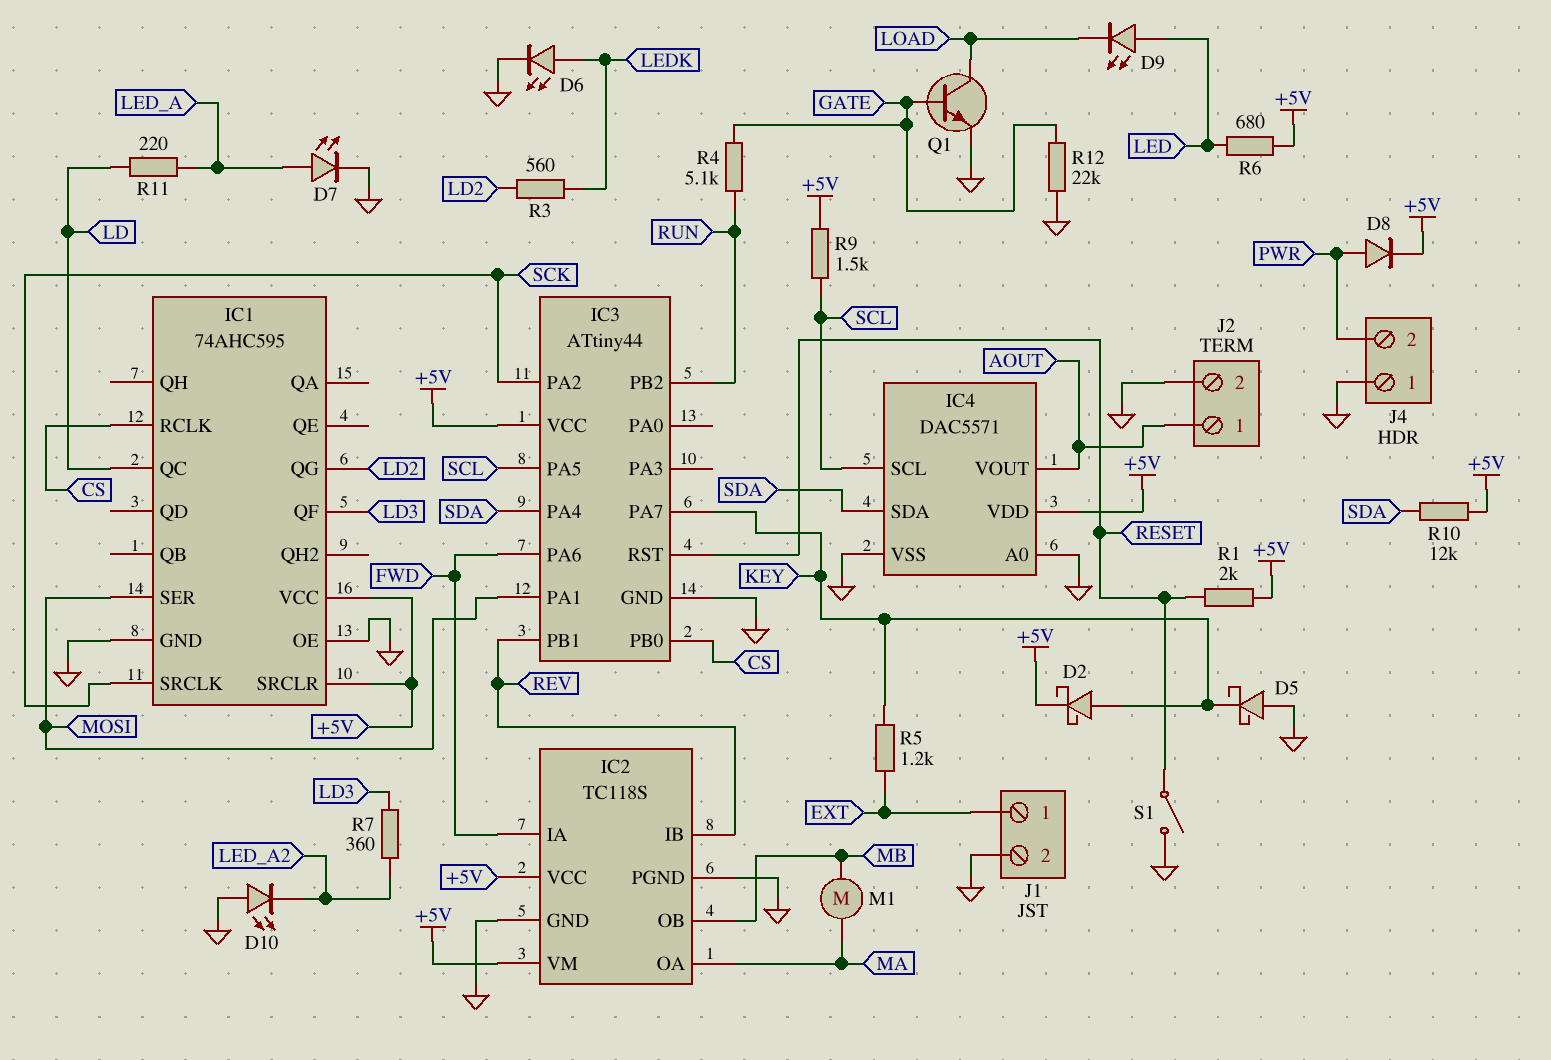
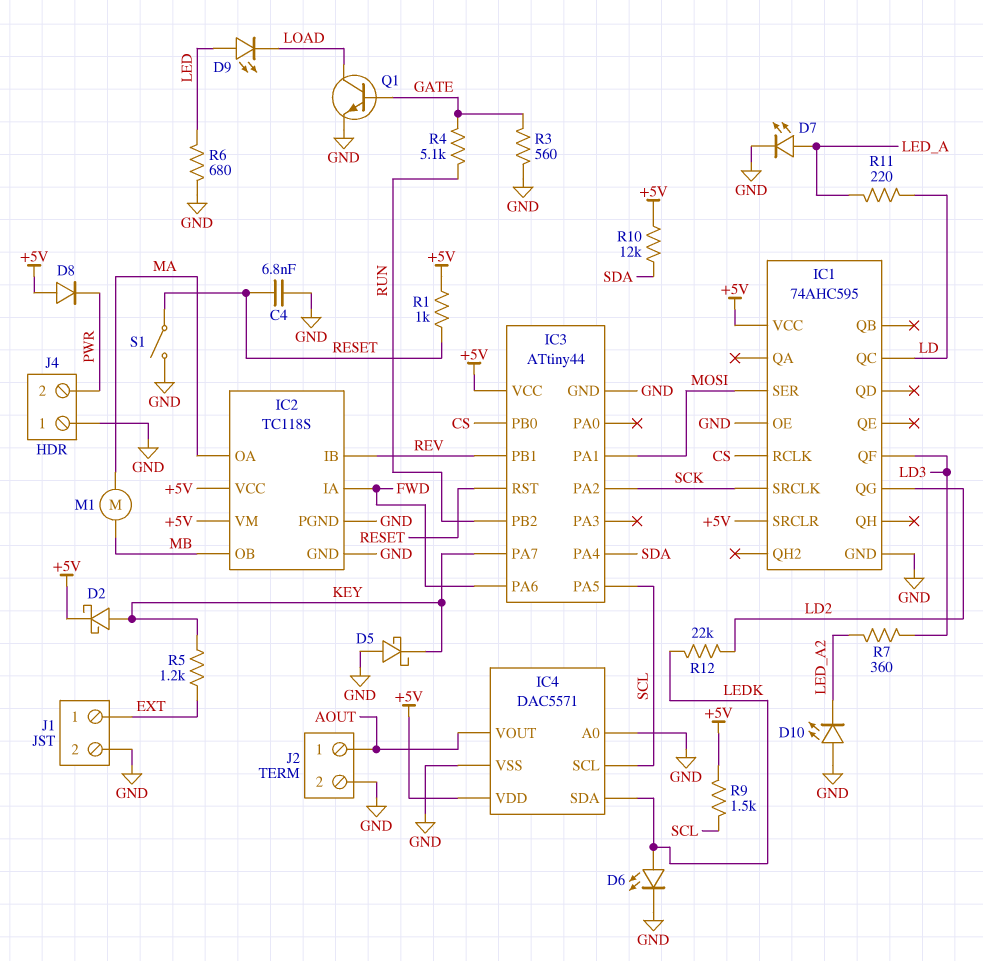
C4: none -> 6.8nF (GND, RESET)
D8: diode (A PWR, K +5V) -> diode (A +5V, K PWR)
IC4 pin SDA: SDA -> LEDK
R1: 2k (+5V, RESET) -> 1k (+5V, RESET)
R3: 560 (LD2, LEDK) -> 560 (GATE, GND)
R6: 680 (+5V, LED) -> 680 (GND, LED)
R12: 22k (GATE, GND) -> 22k (LD2, LEDK)

